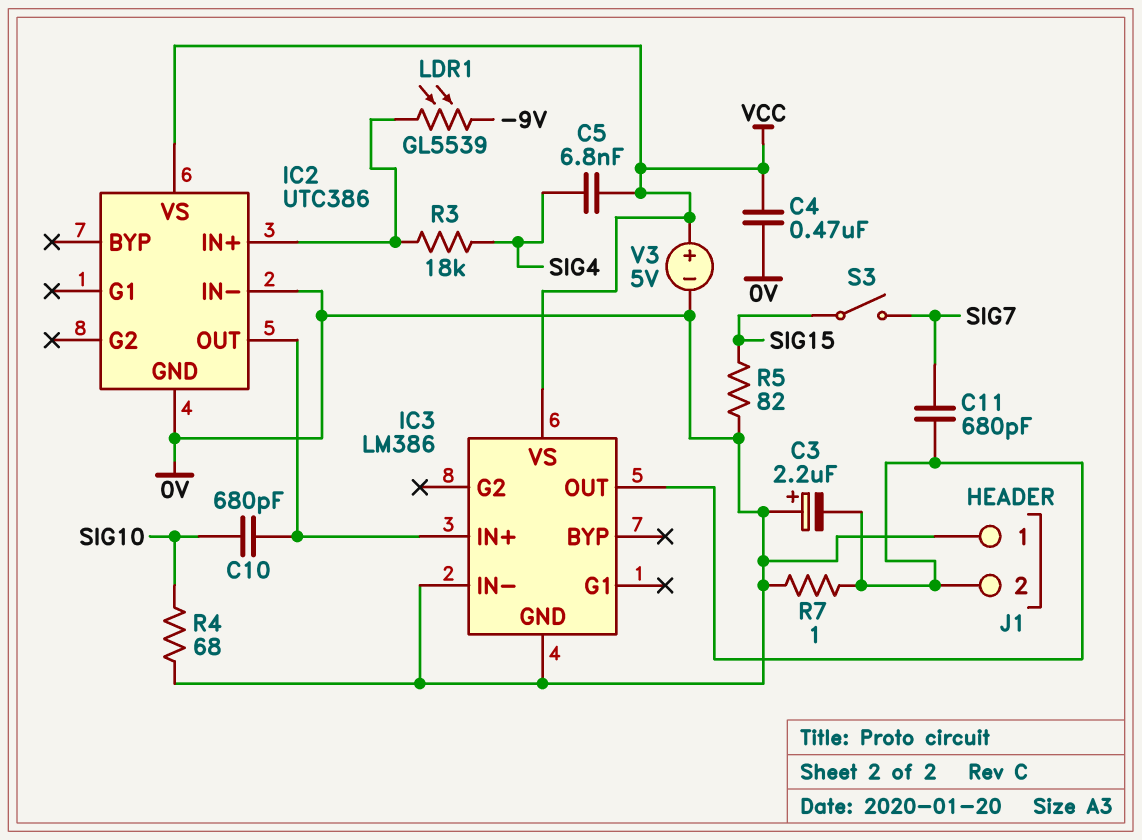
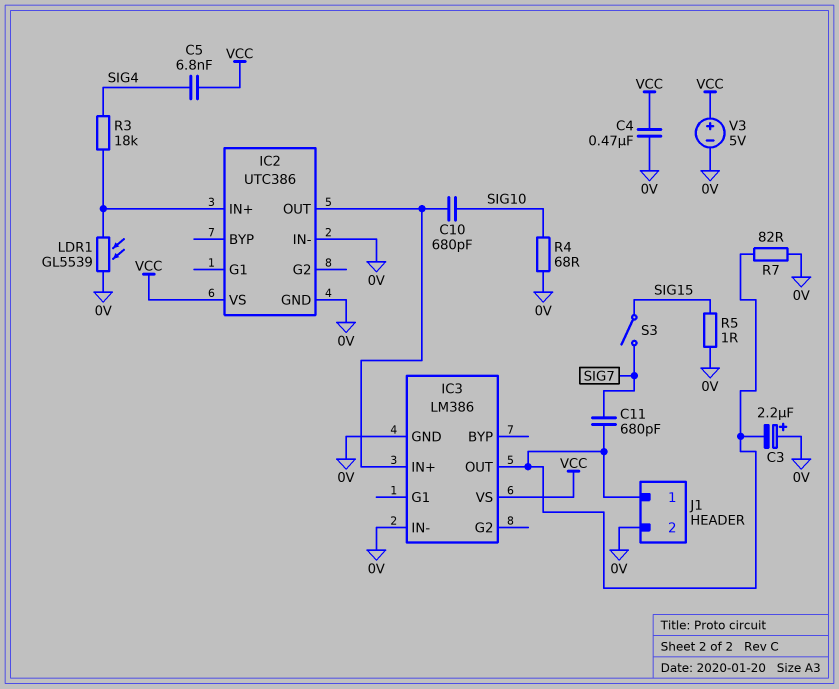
J1 pin 1: 0V -> IC3/OUT
J1 pin 2: IC3/OUT -> 0V
LDR1: GL5539 (-9V, IC2/IN+) -> GL5539 (0V, IC2/IN+)
R5: 82 (0V, SIG15) -> 1 (0V, SIG15)
R7: 1 (0V, IC3/OUT) -> 82 (0V, IC3/OUT)

